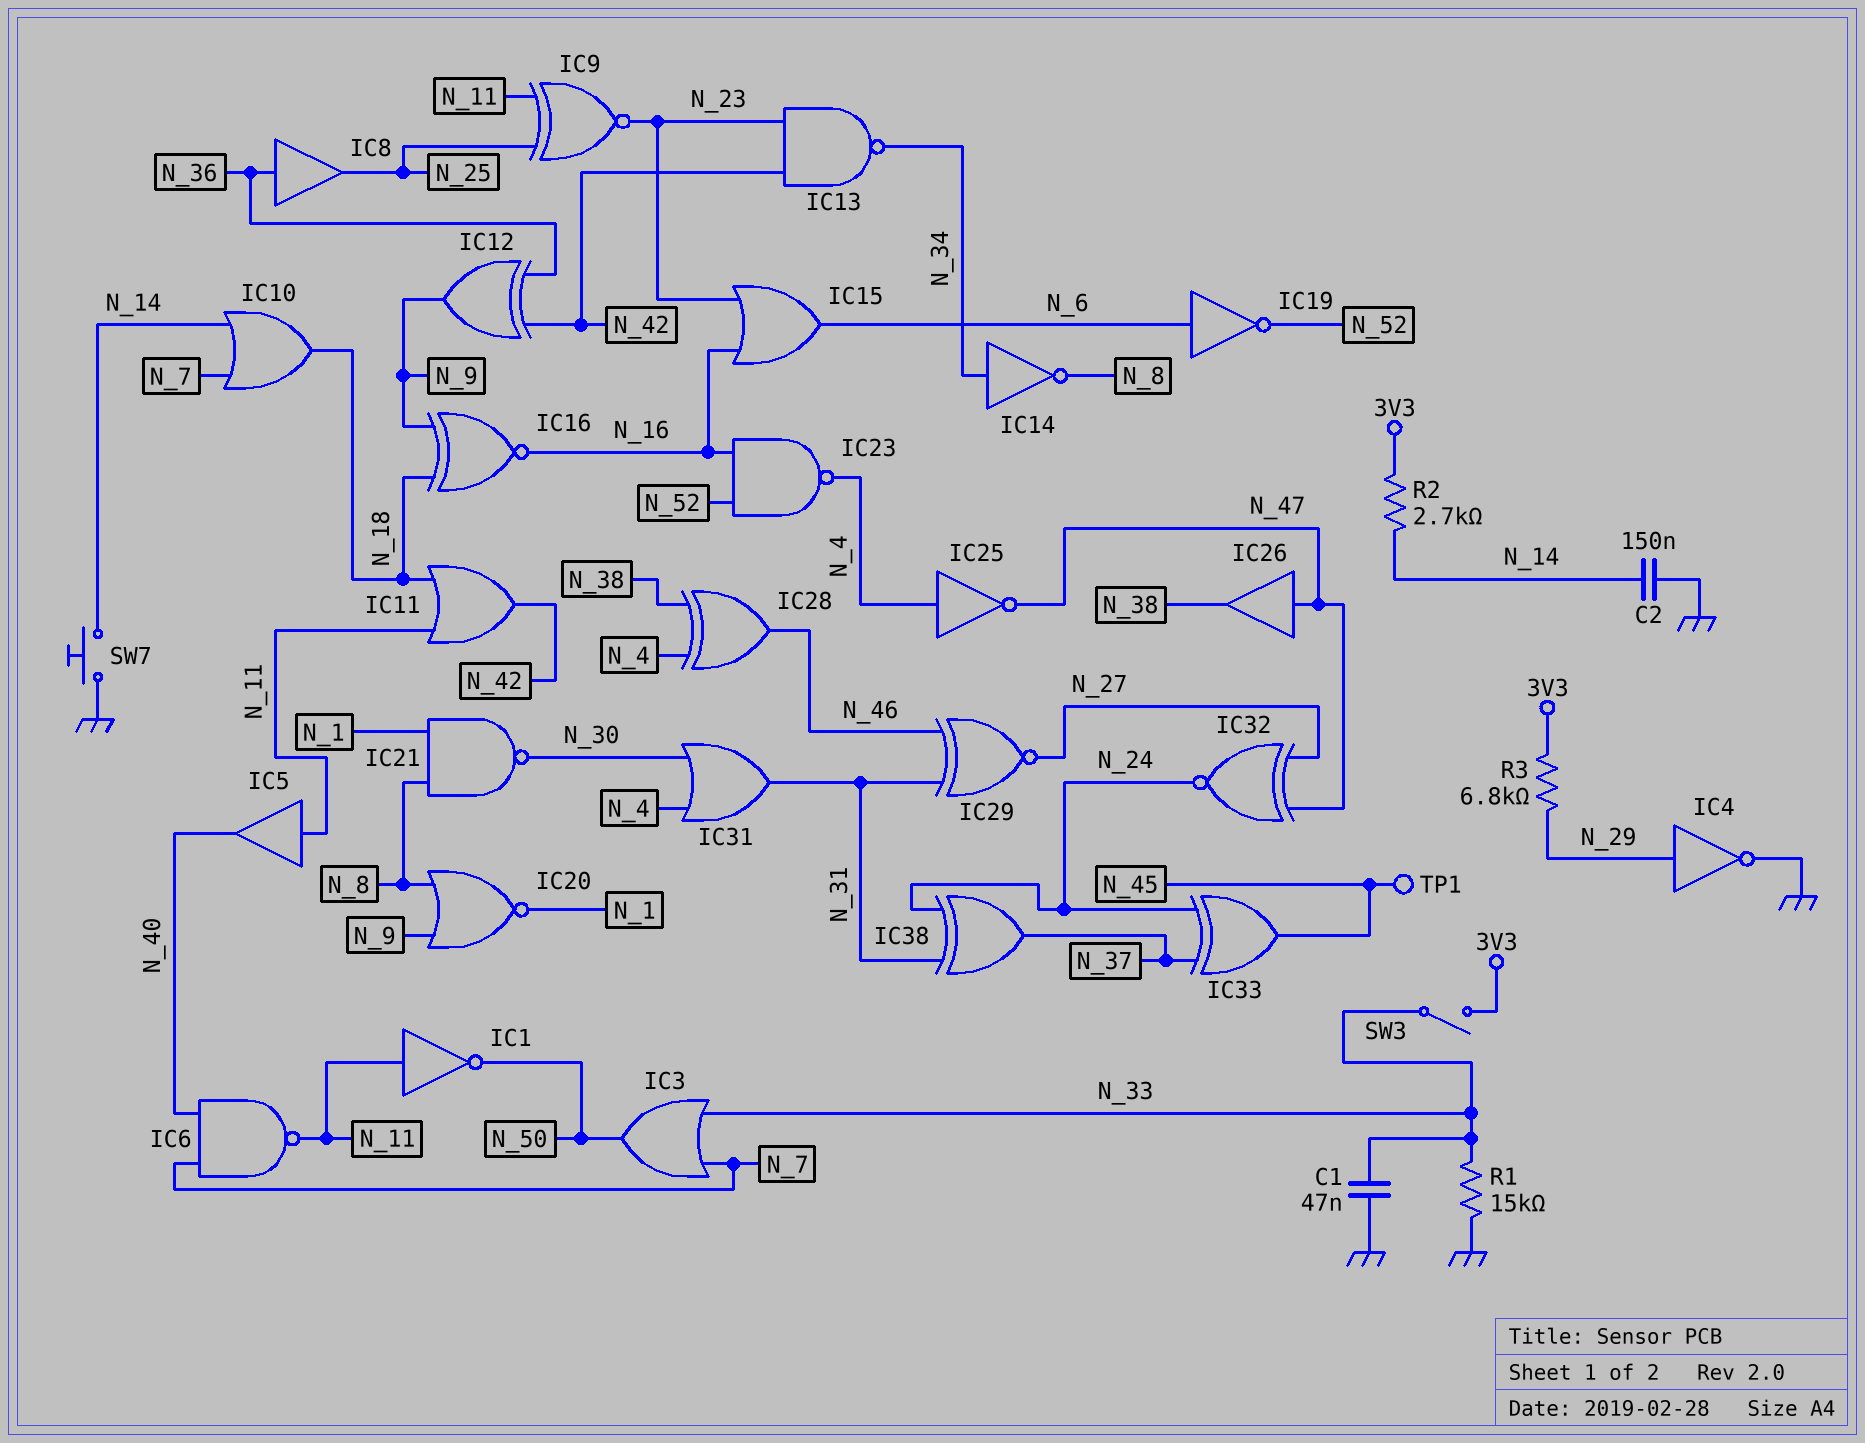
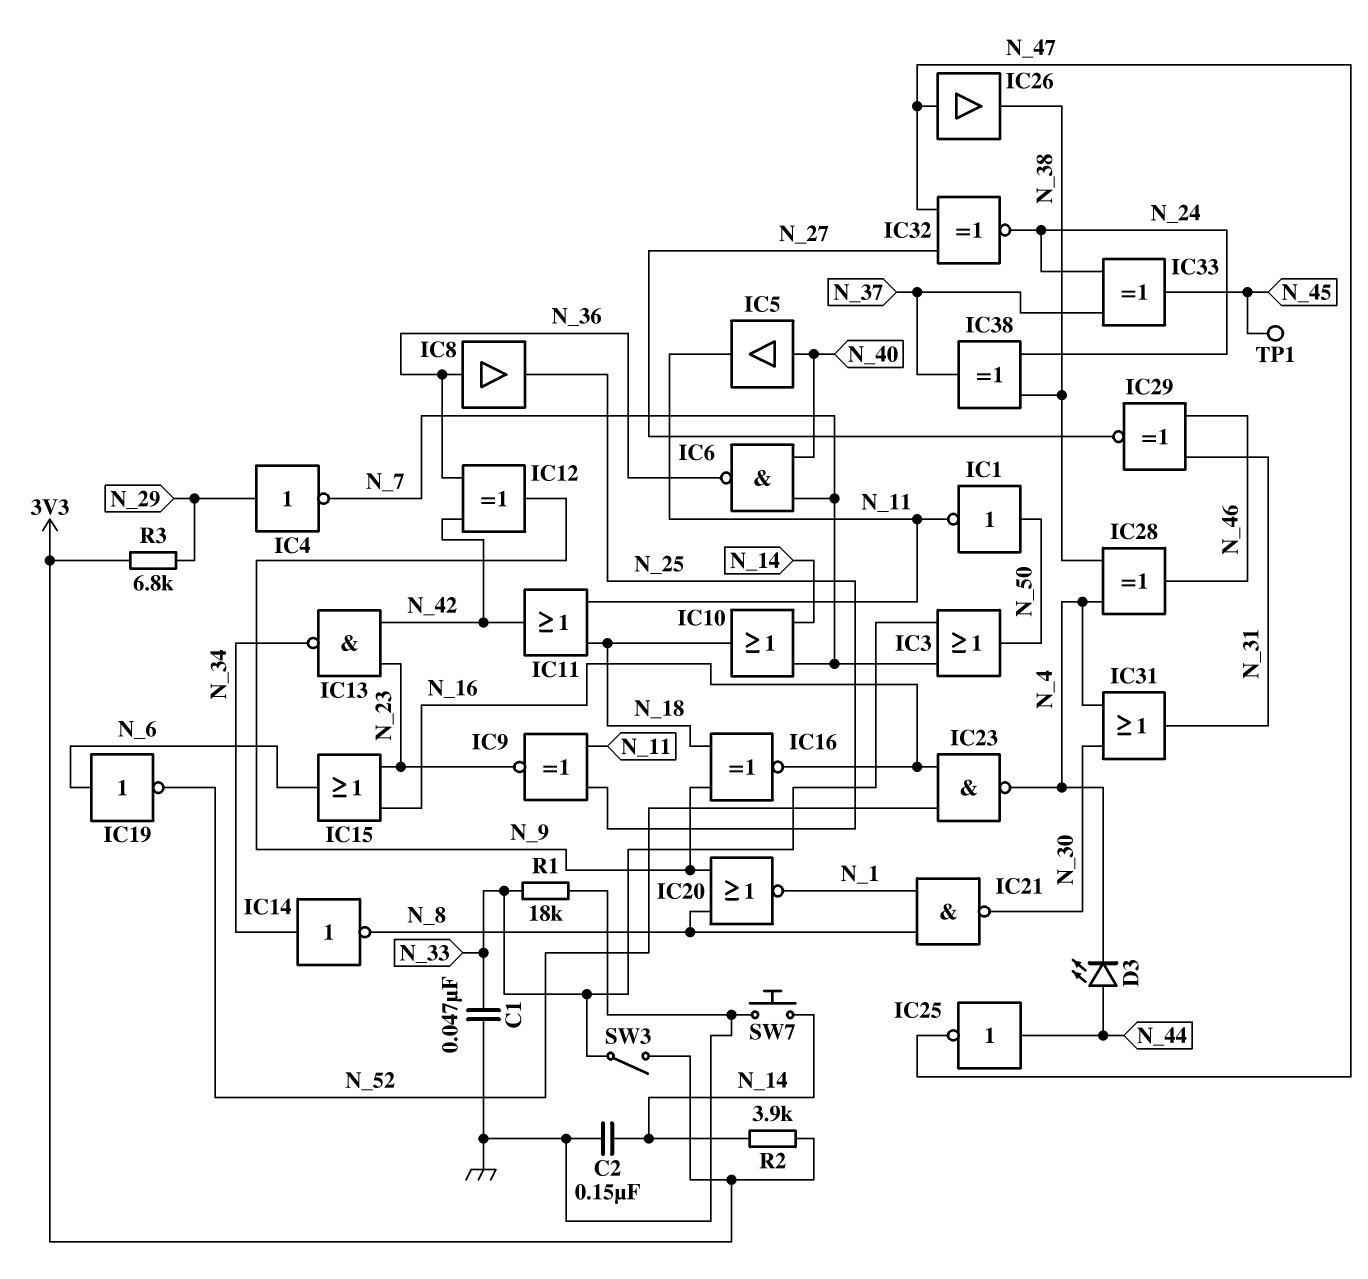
D3: none -> LED (A N_44, K N_4)
IC1: NOT (in N_11, out N_50) -> NOT (in N_50, out N_11)
IC4: NOT (in N_29, out GND) -> NOT (in N_29, out N_7)
IC5: buffer (in N_11, out N_40) -> buffer (in N_40, out N_11)
IC6: NAND (in N_7, in N_40, out N_11) -> NAND (in N_7, in N_40, out N_36)
IC25: NOT (in N_4, out N_47) -> NOT (in N_44, out N_47)
IC38: XOR (in N_24, in N_31, out N_37) -> XOR (in N_24, in N_38, out N_37)
R1: 15k (GND, N_33) -> 18k (GND, N_33)
R2: 2.7k (3V3, N_14) -> 3.9k (3V3, N_14)

